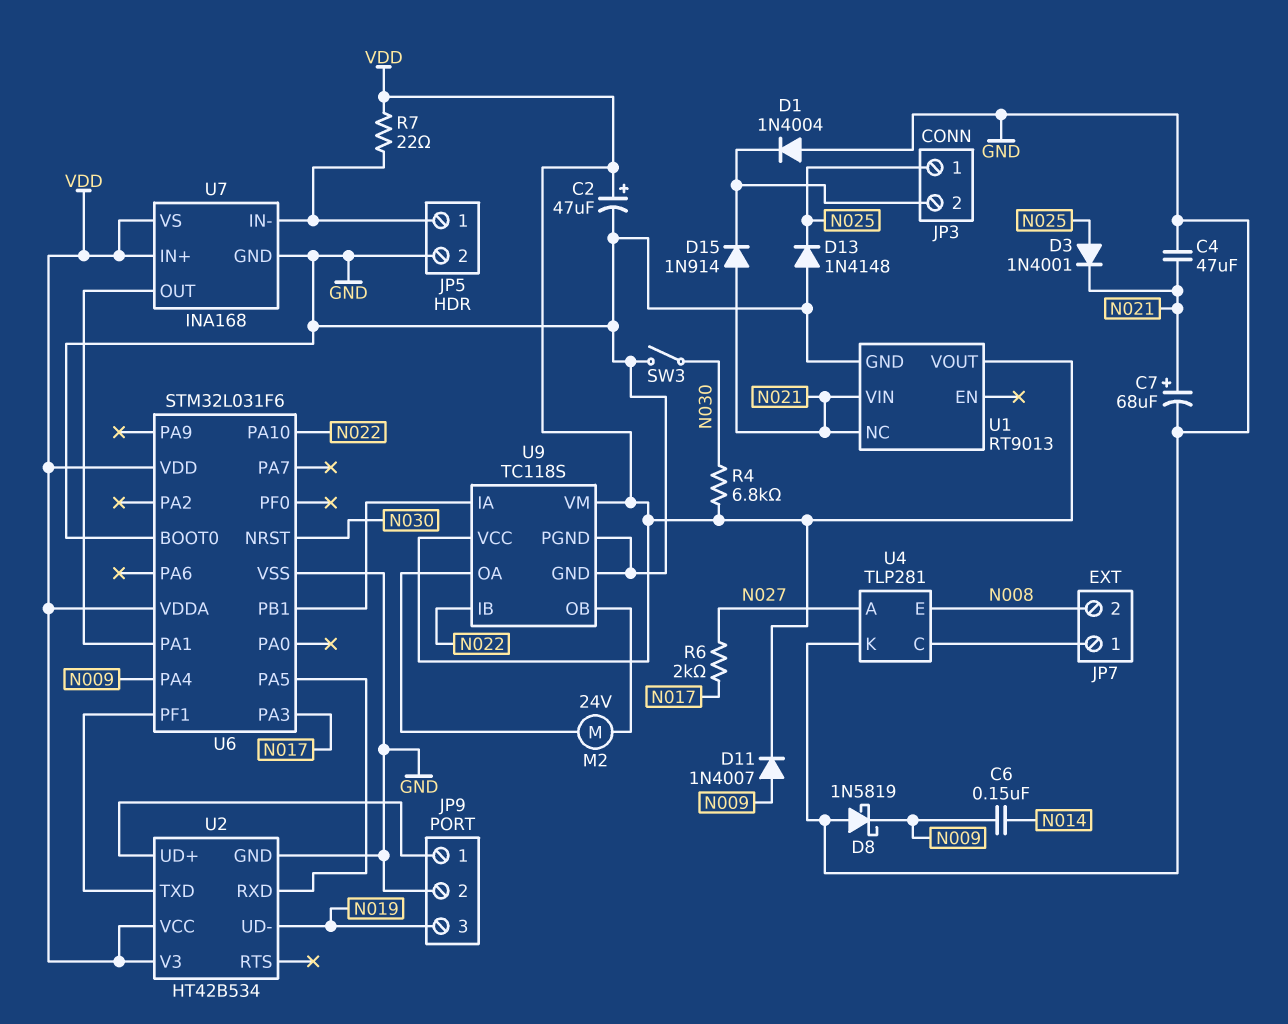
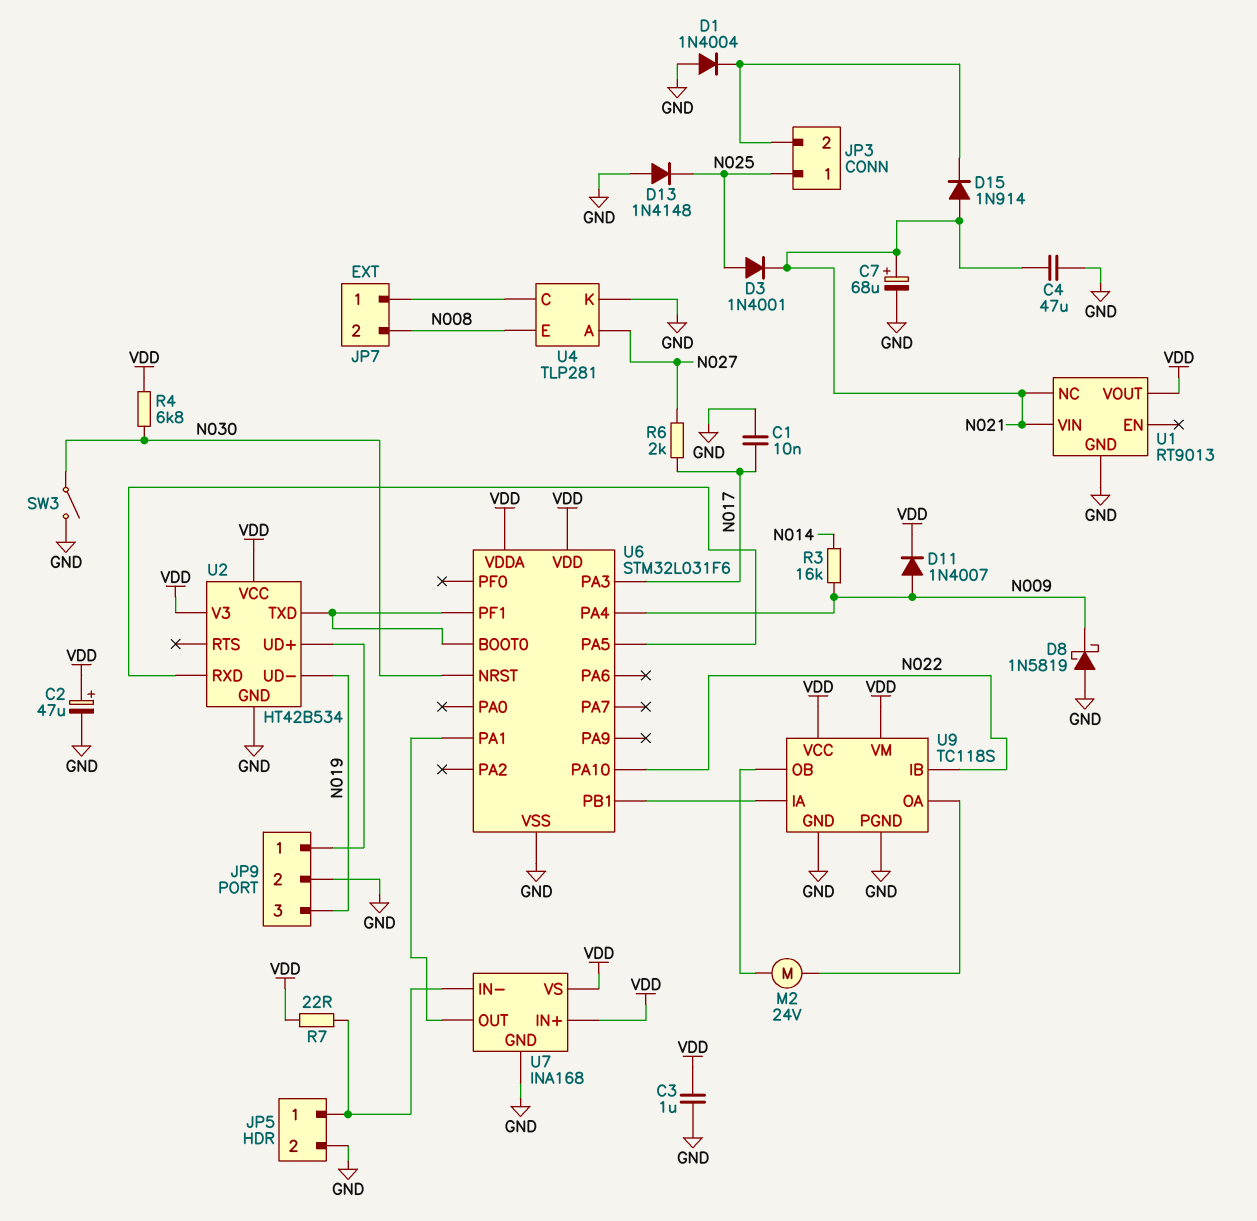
C1: none -> 10nF (GND, N017)
C3: none -> 1uF (GND, VDD)
C6: 150nF (N009, N014) -> none
R3: none -> 16k (N009, N014)
U6 pin BOOT0: GND -> U2/TXD

